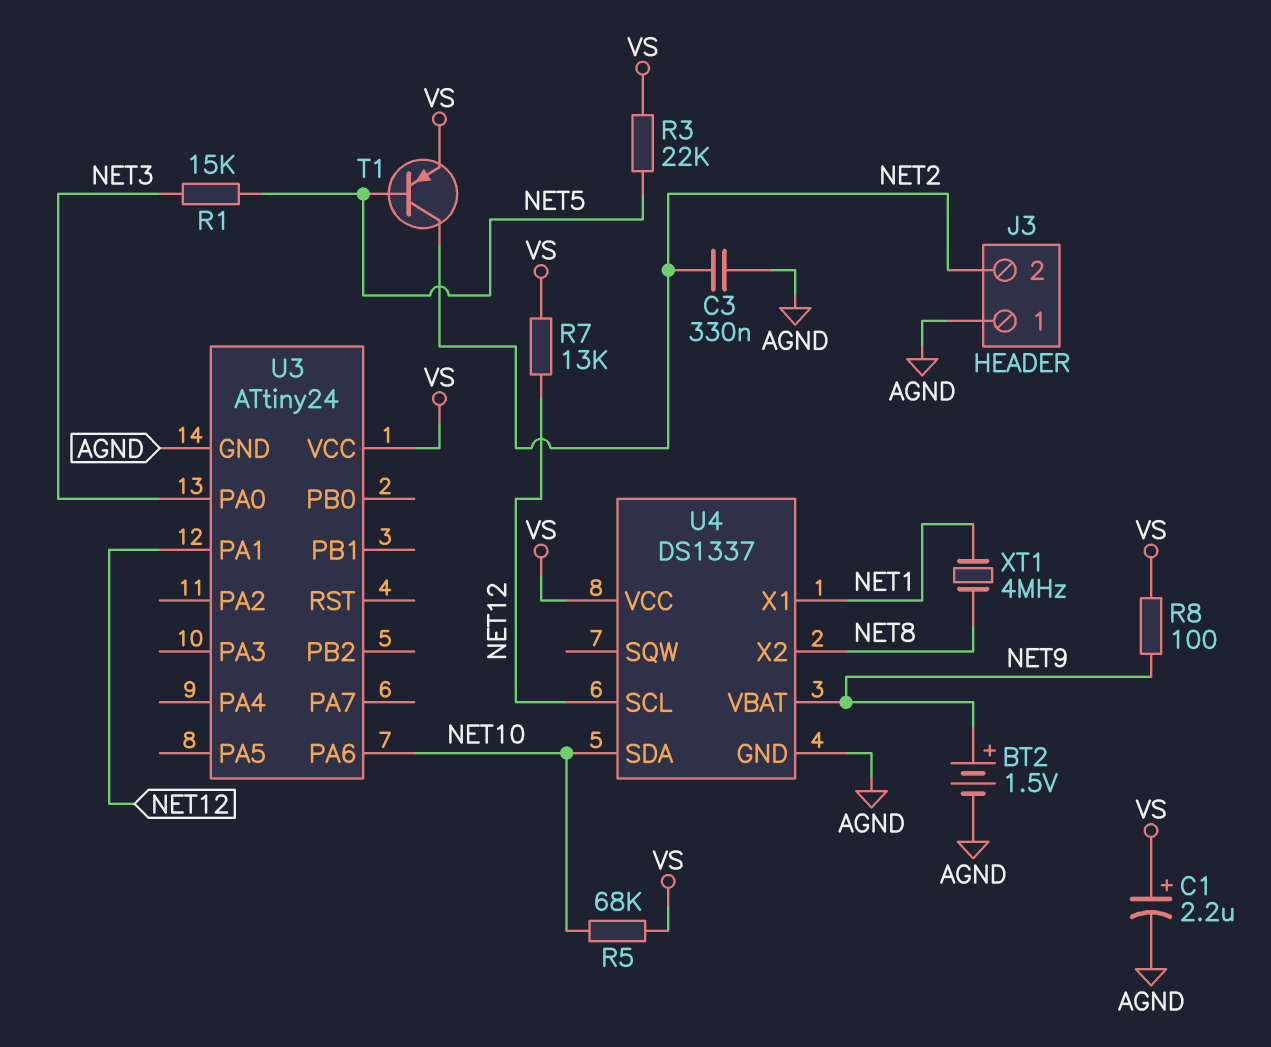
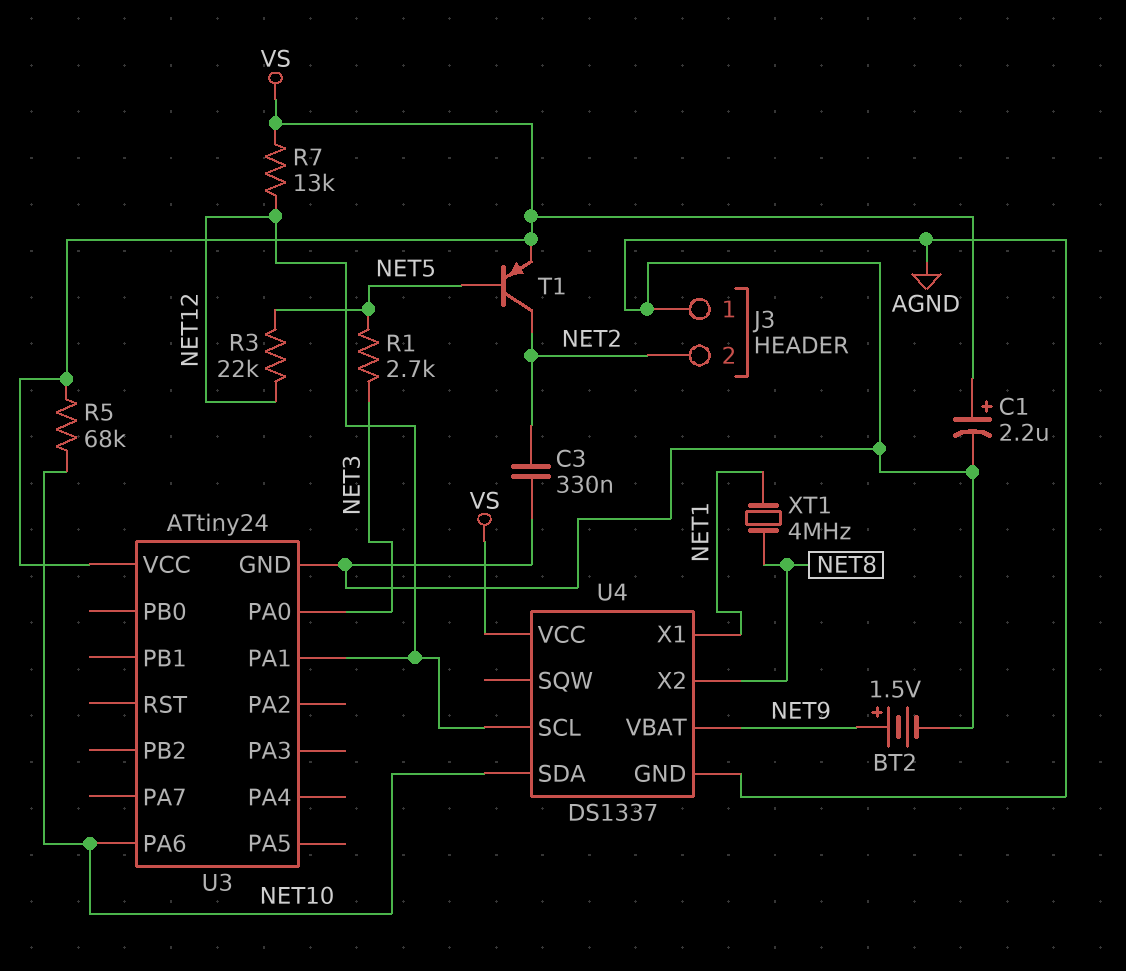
R1: 15k (NET3, NET5) -> 2.7k (NET3, NET5)
R3: 22k (NET5, VS) -> 22k (NET5, NET12)
R8: 100 (NET9, VS) -> none

